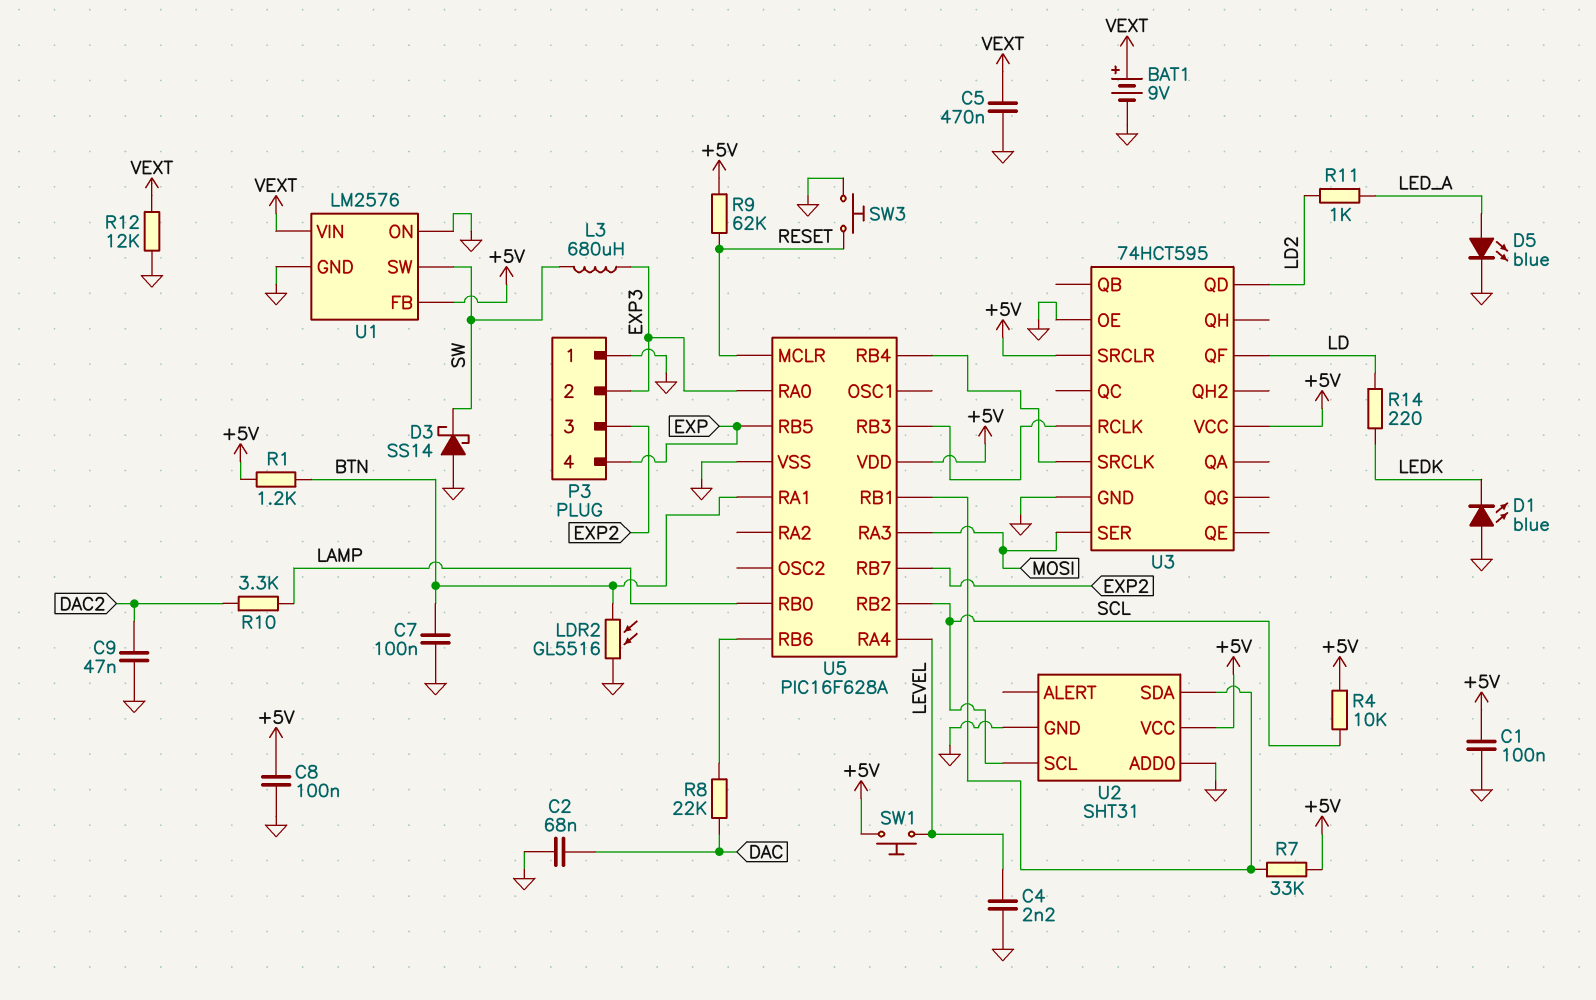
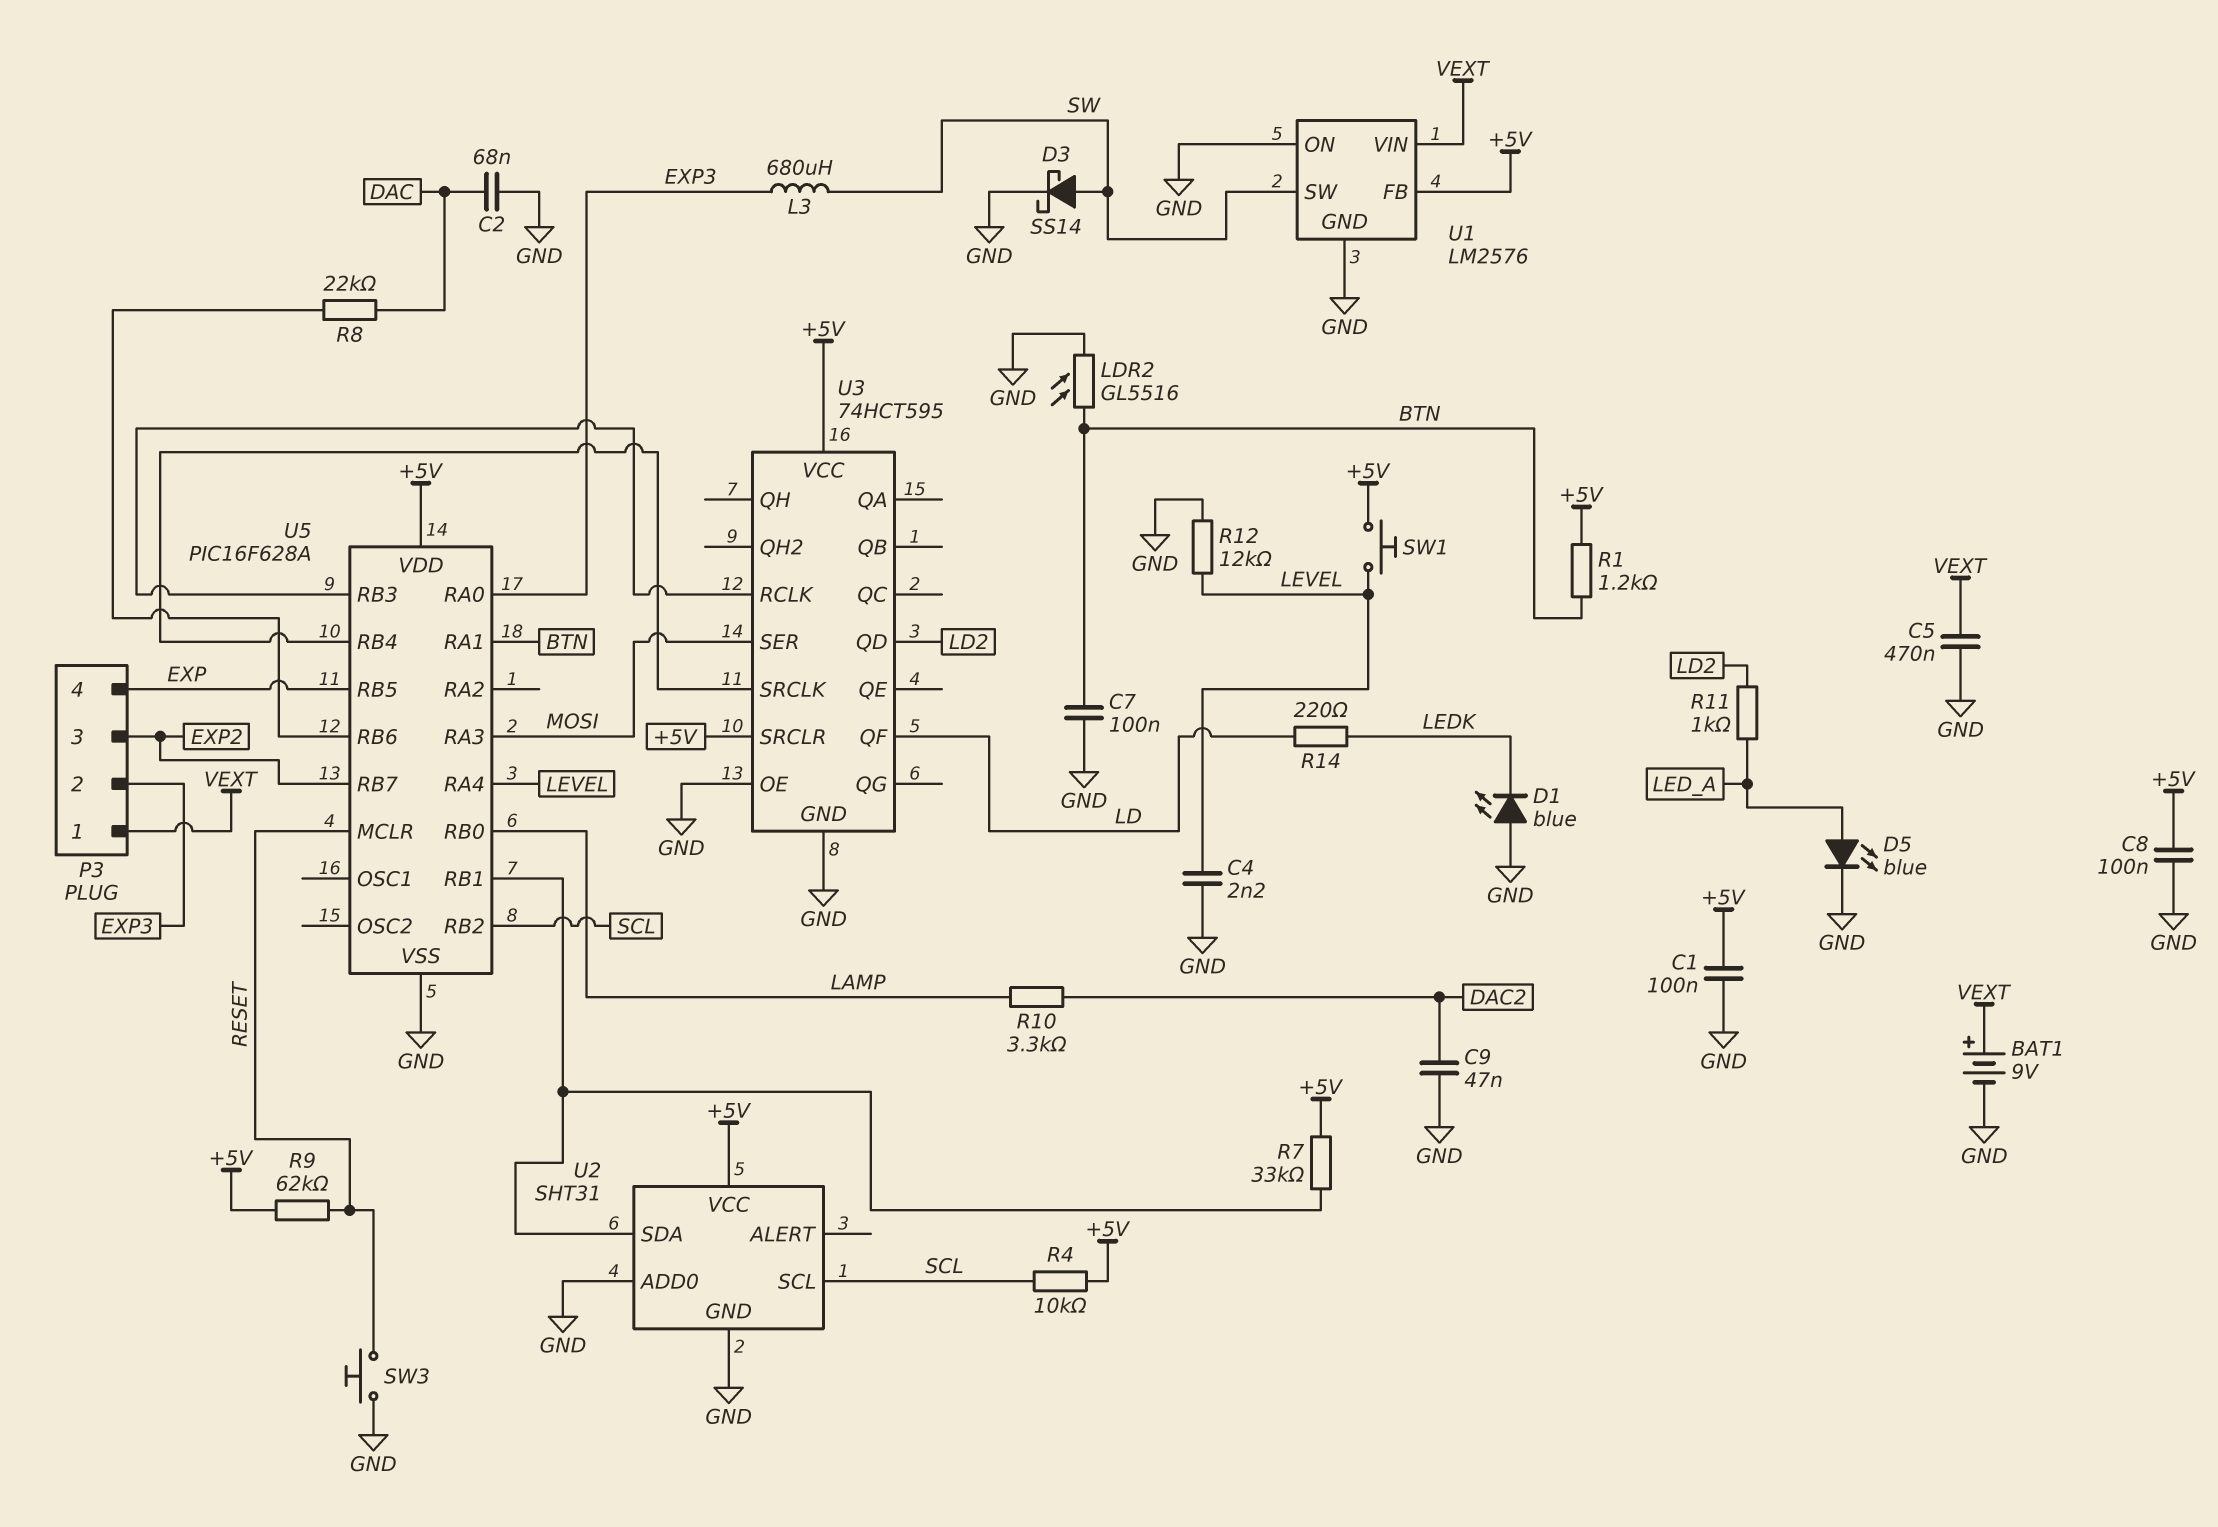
D3: schottky SS14 (A GND, K SW) -> schottky SS14 (A SW, K GND)
P3 pin 1: GND -> VEXT
R12: 12k (GND, VEXT) -> 12k (GND, LEVEL)

